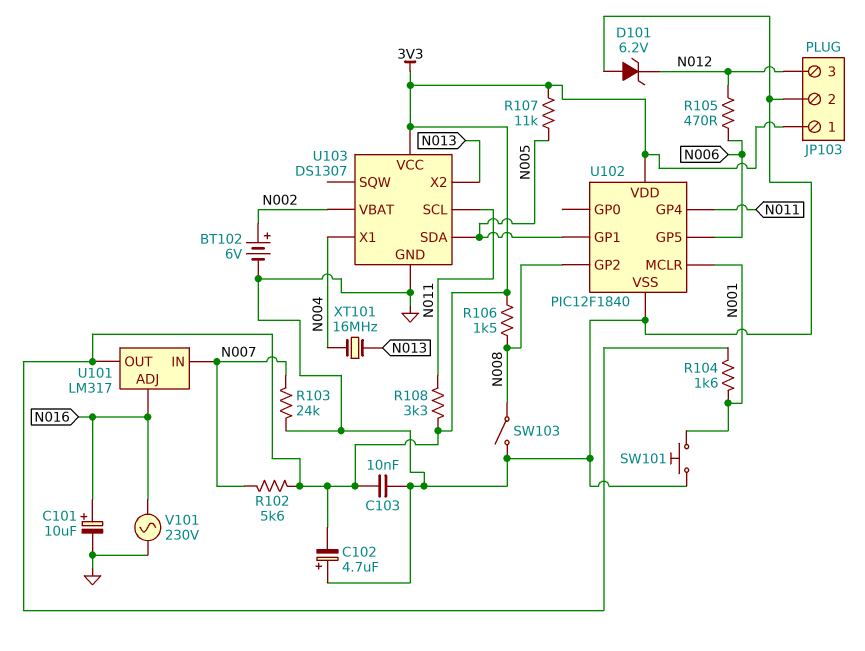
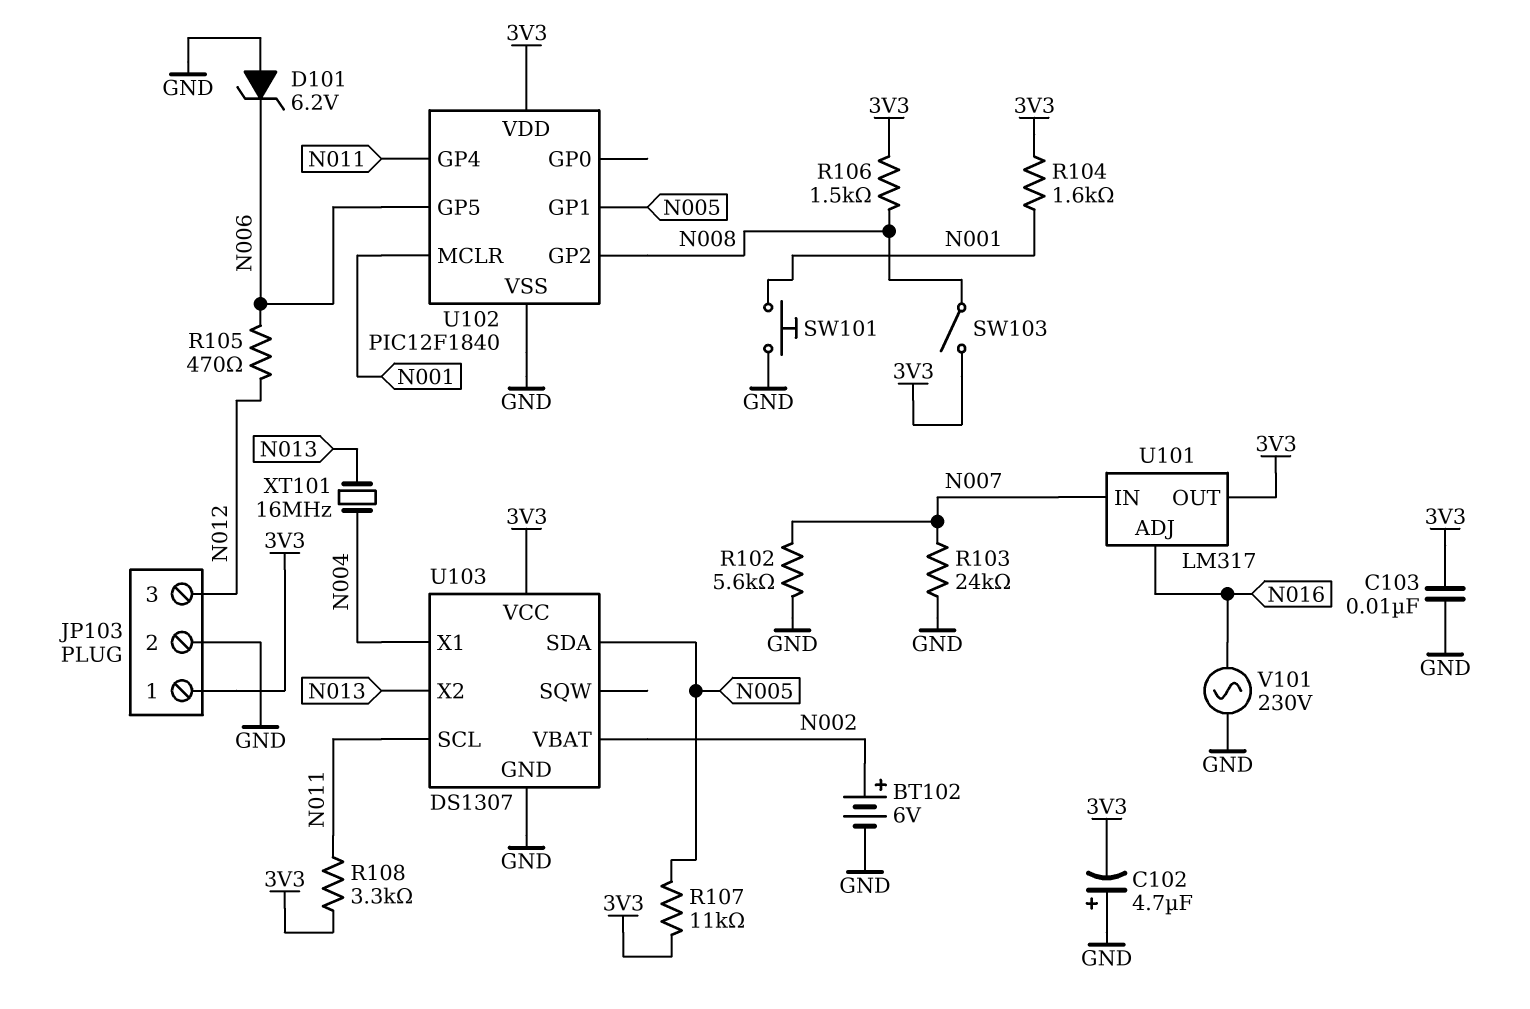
C101: 10uF (plus N016, minus GND) -> none
D101: zener 6.2V (A GND, K N012) -> zener 6.2V (A GND, K N006)
R102: 5.6k (3V3, N007) -> 5.6k (GND, N007)
SW103: switch (GND, N008) -> switch (3V3, N008)

